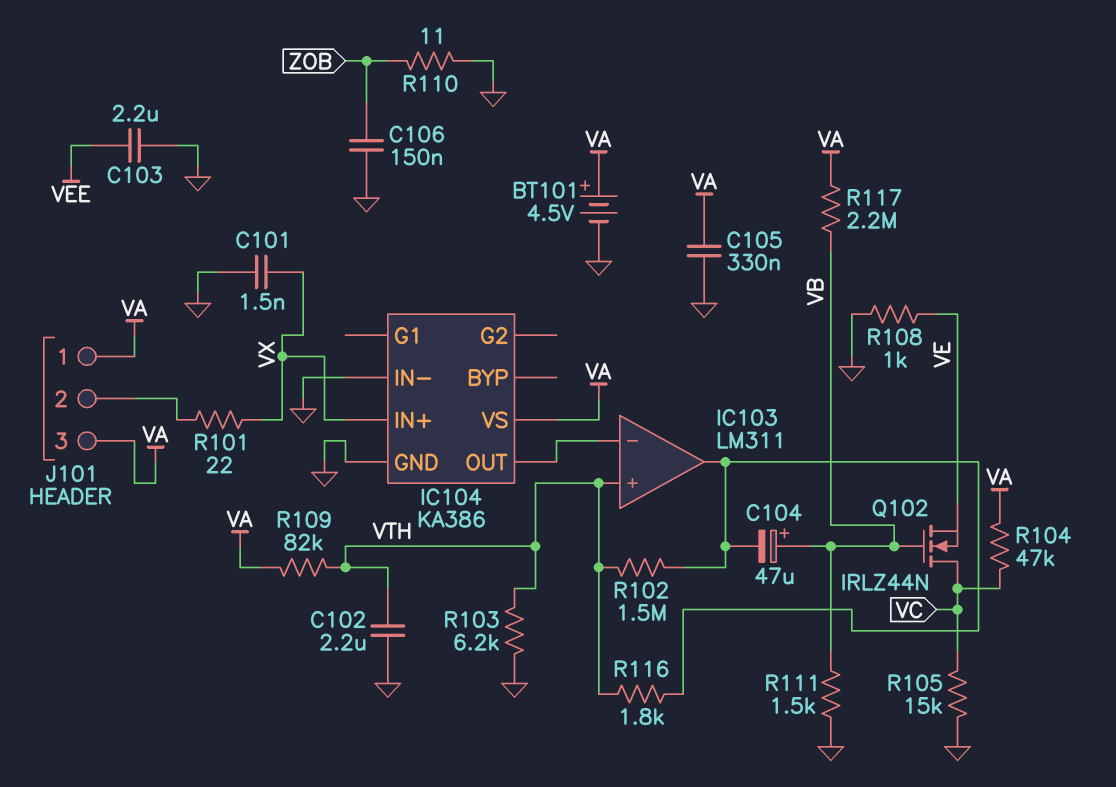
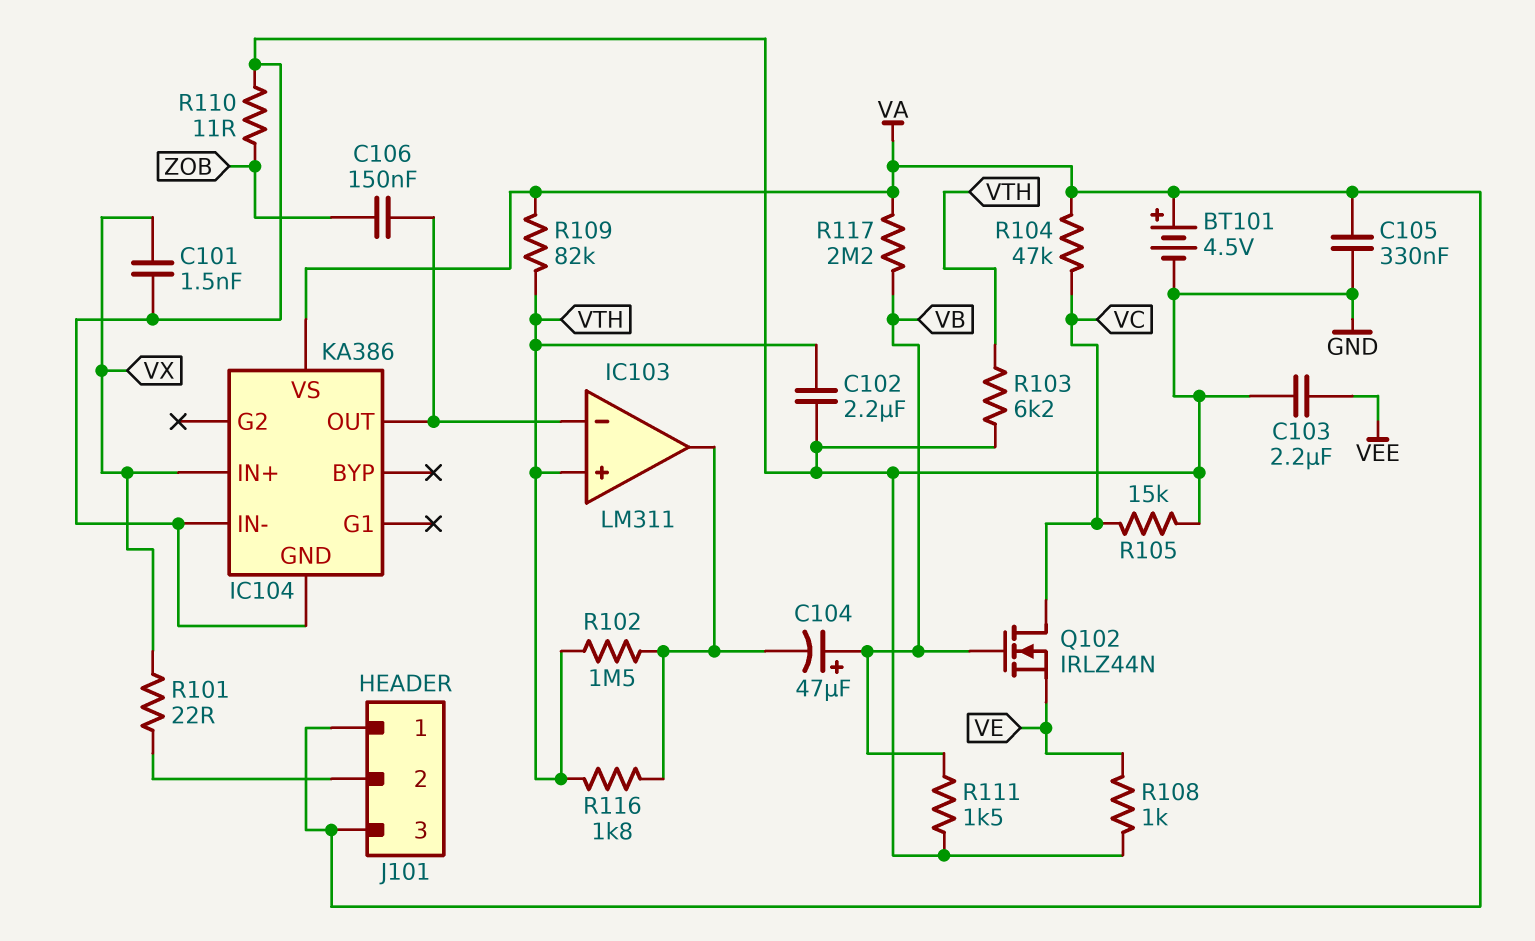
C106: 150nF (GND, ZOB) -> 150nF (IC103/in-, ZOB)

